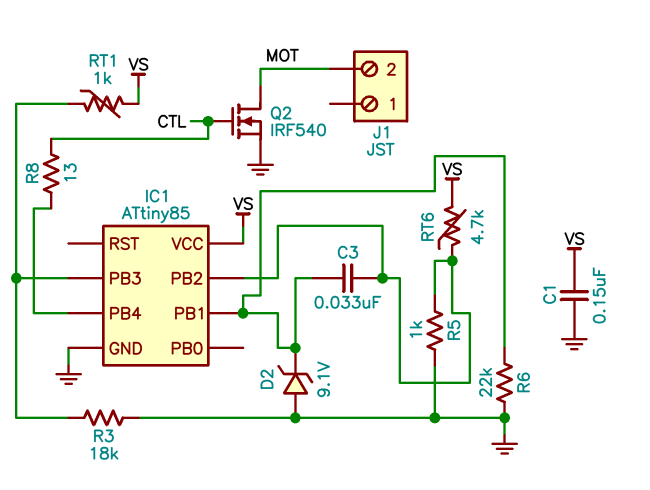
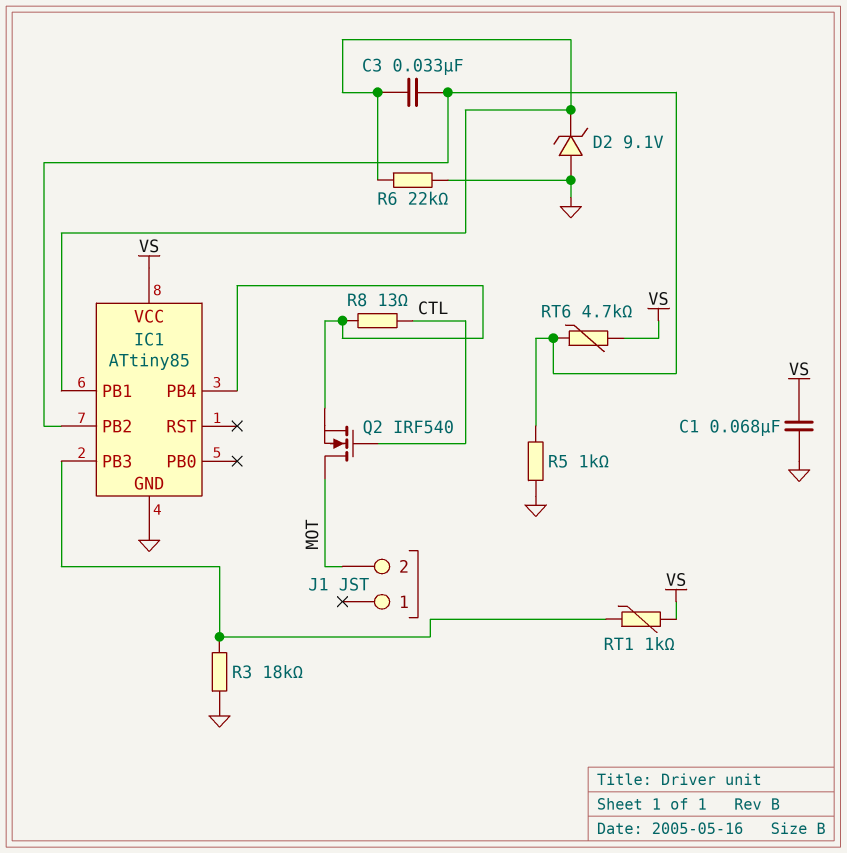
C1: 150nF (GND, VS) -> 68nF (GND, VS)
Q2: NMOS IRF540 (G CTL, D MOT, S GND) -> NMOS IRF540 (G CTL, D MOT, S IC1/PB4)

